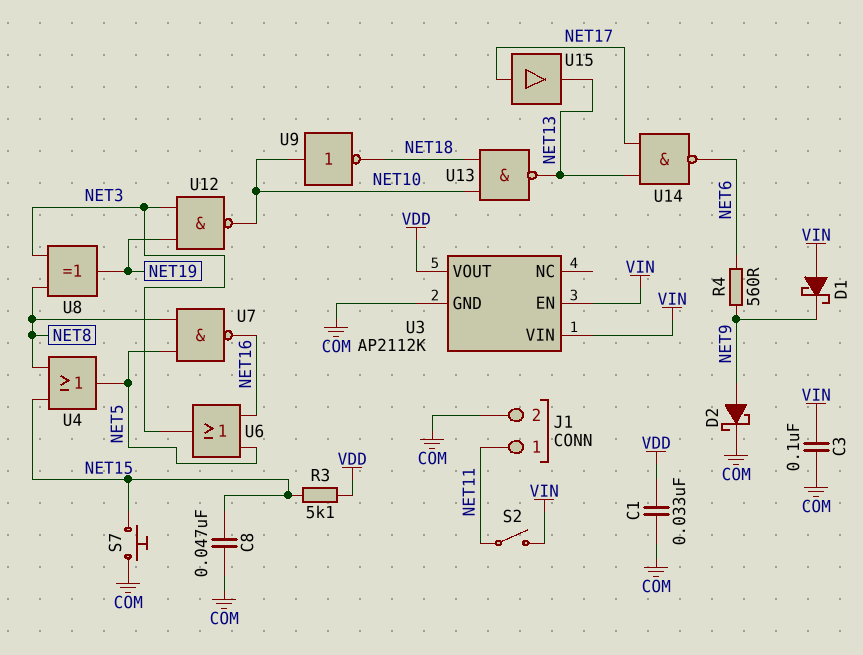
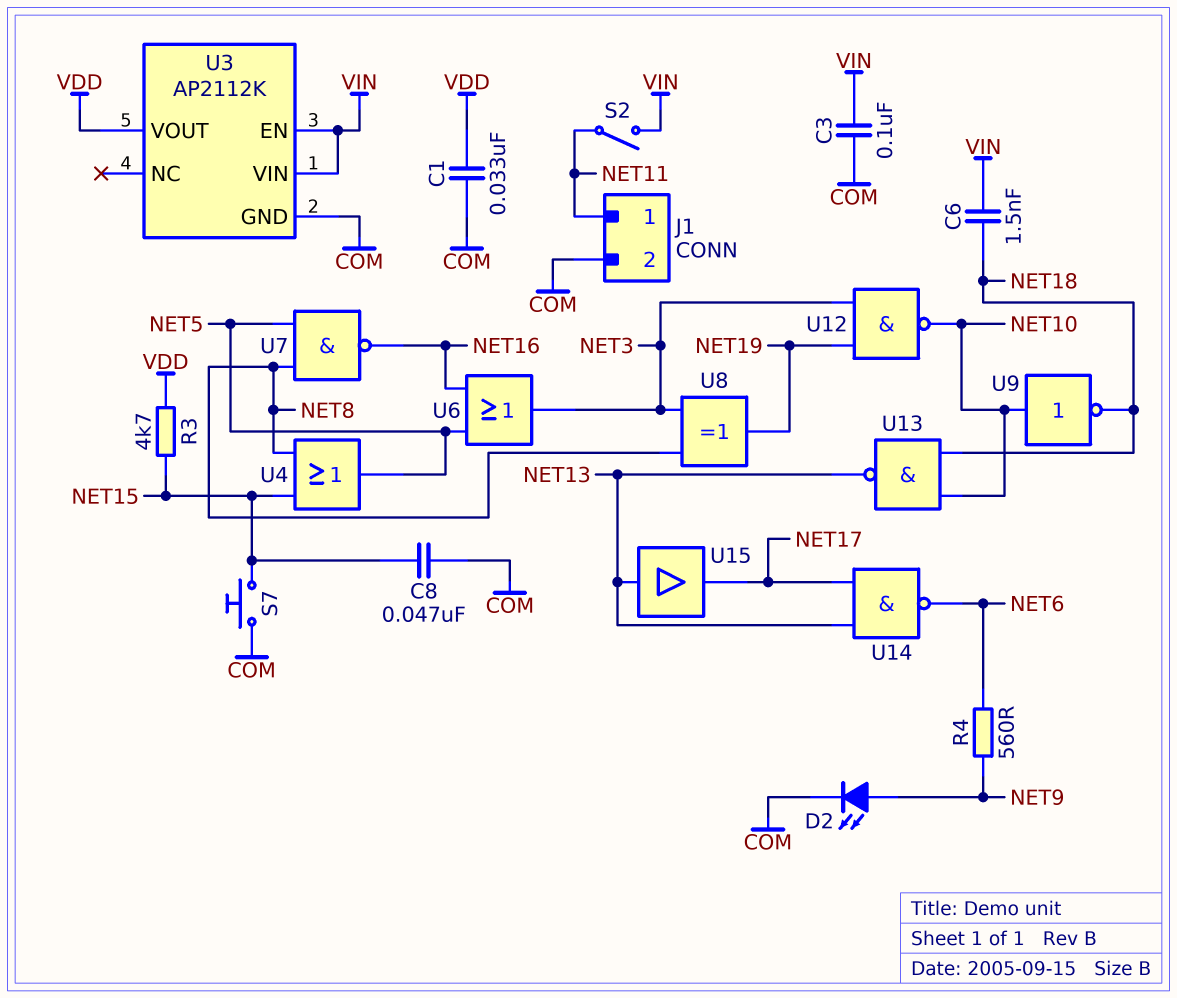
C6: none -> 1.5nF (NET18, VIN)
D1: schottky (A VIN, K NET9) -> none
D2: schottky (A NET9, K COM) -> LED (A NET9, K COM)
R3: 5.1k (NET15, VDD) -> 4.7k (NET15, VDD)
U15: buffer (in NET17, out NET13) -> buffer (in NET13, out NET17)

